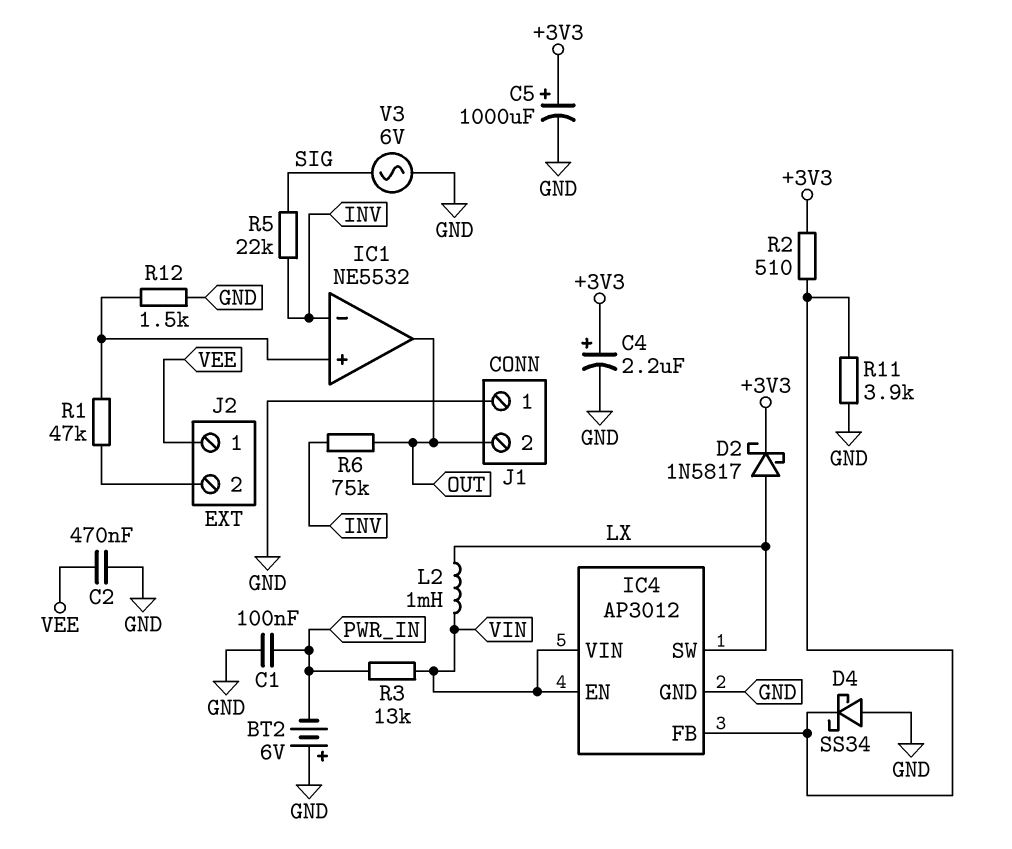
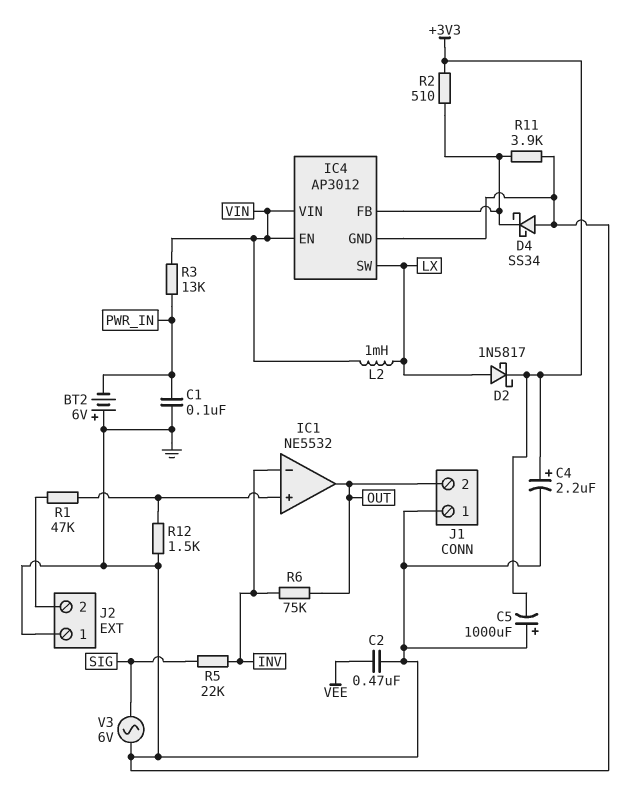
C5: 1000uF (plus +3V3, minus GND) -> 1000uF (plus GND, minus +3V3)
J2 pin 1: VEE -> GND

